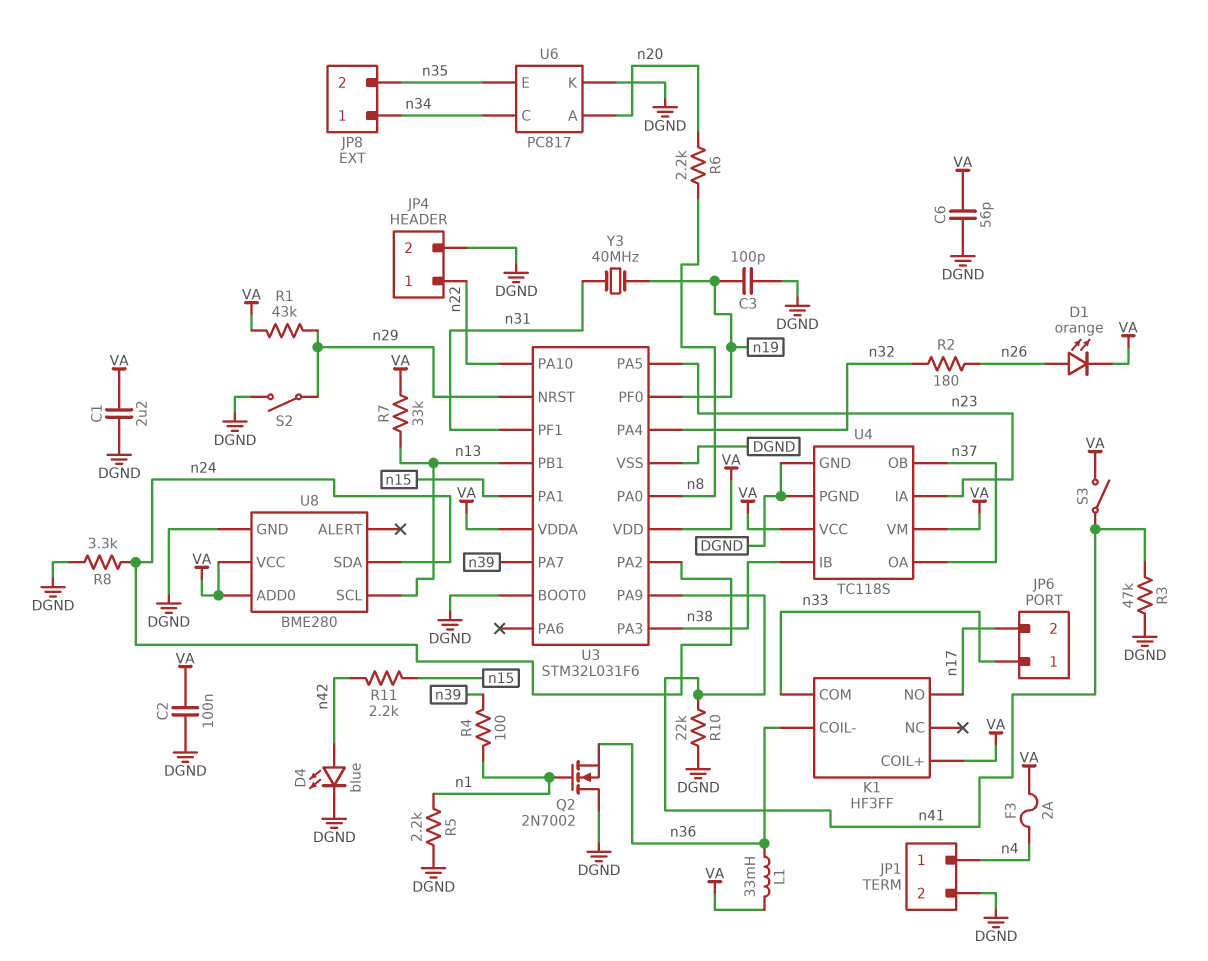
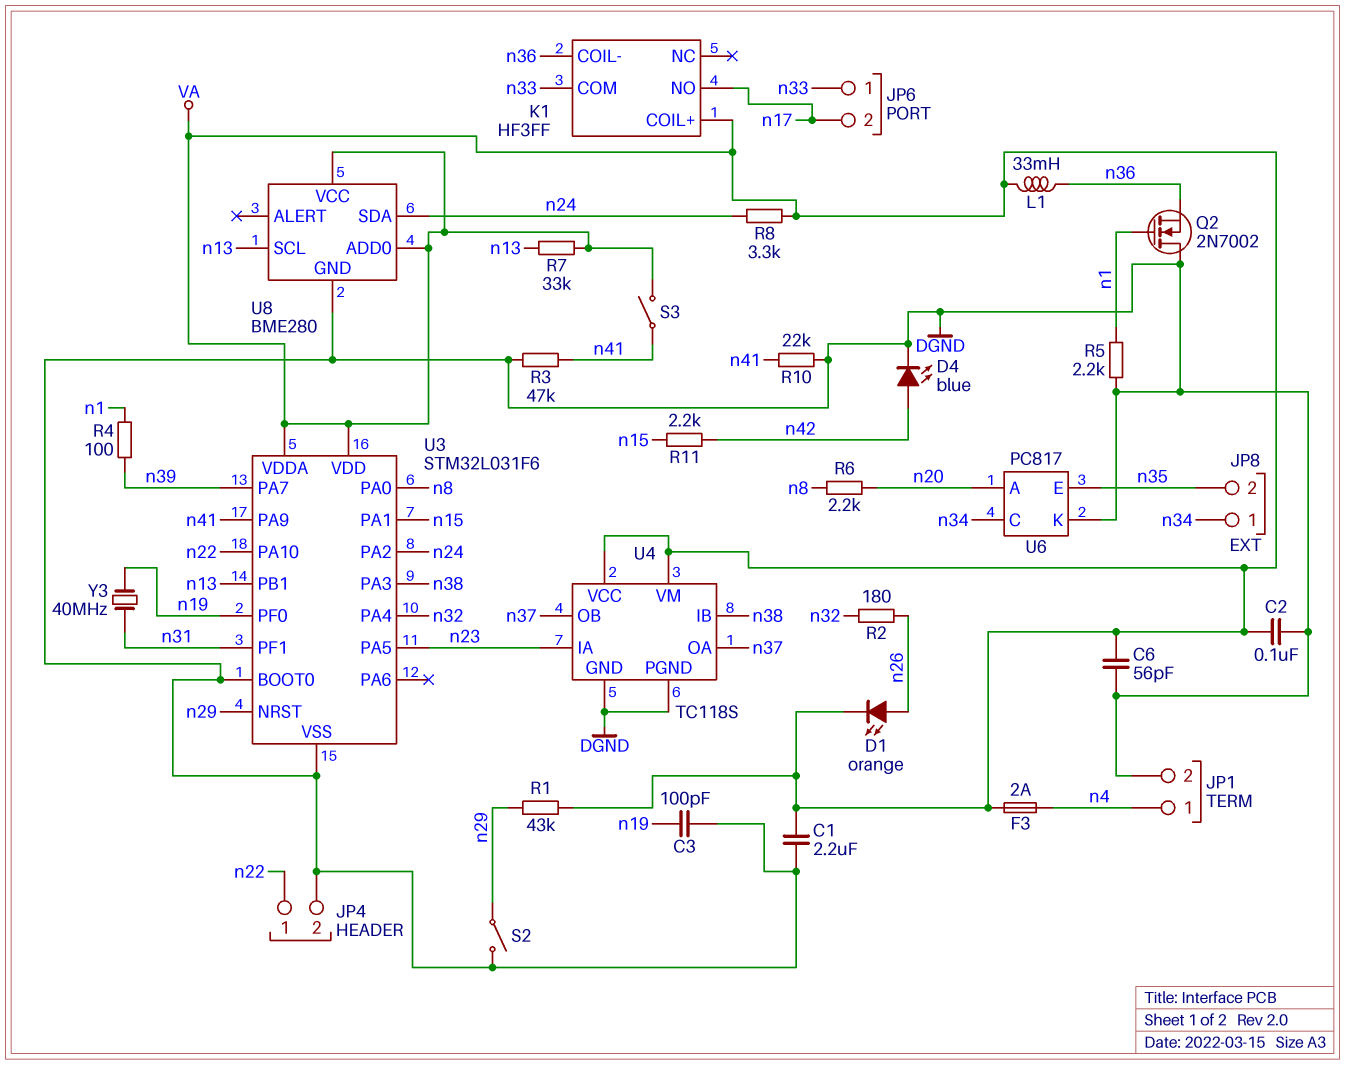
R8: 3.3k (DGND, n24) -> 3.3k (VA, n24)

